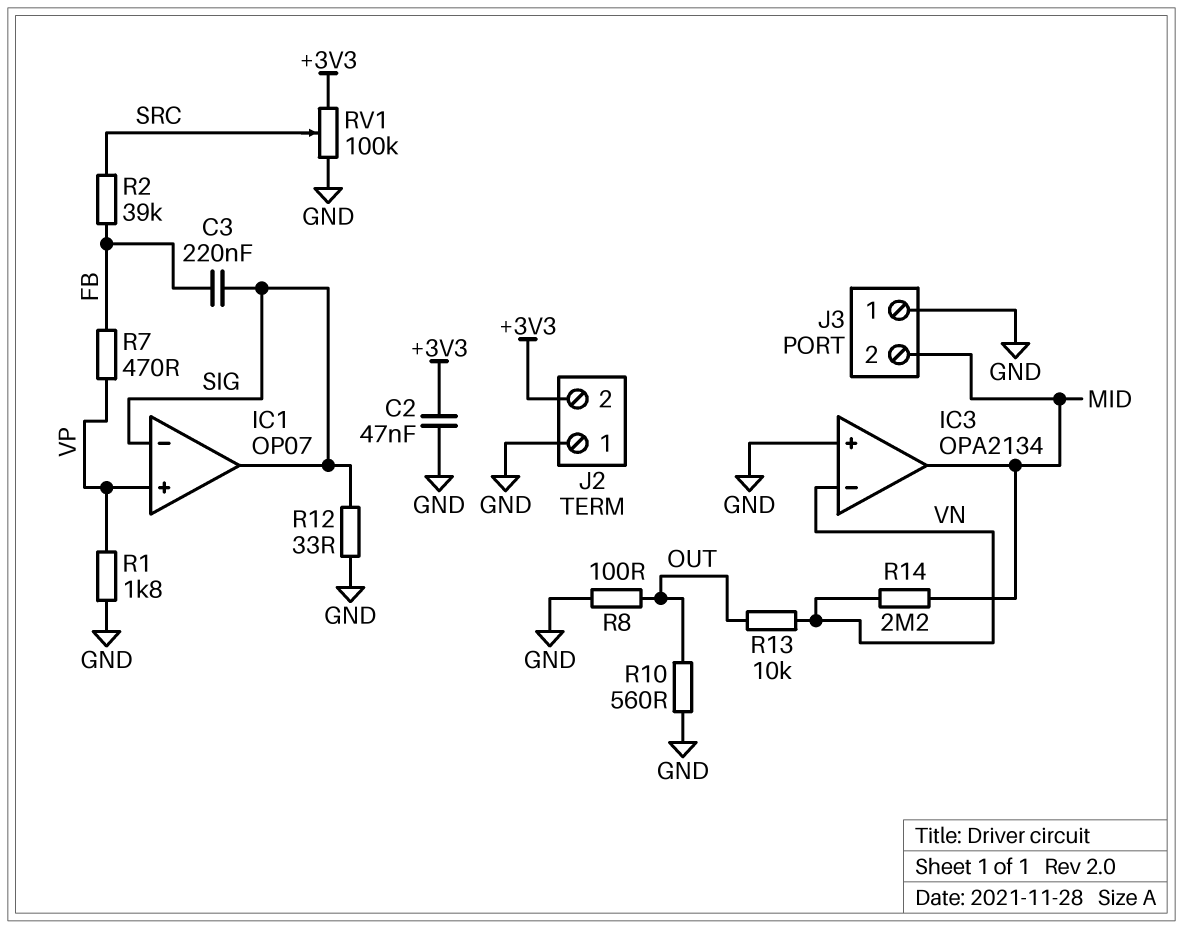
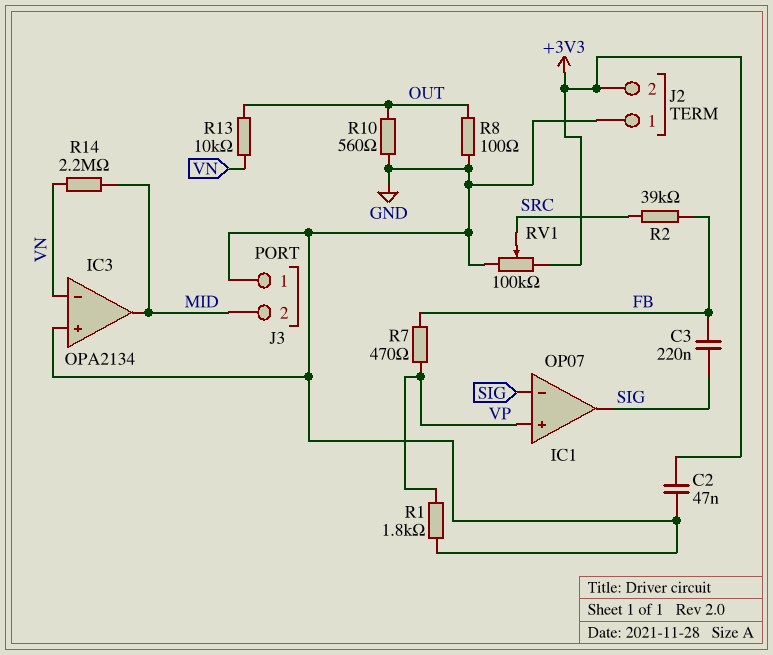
R12: 33 (GND, SIG) -> none

